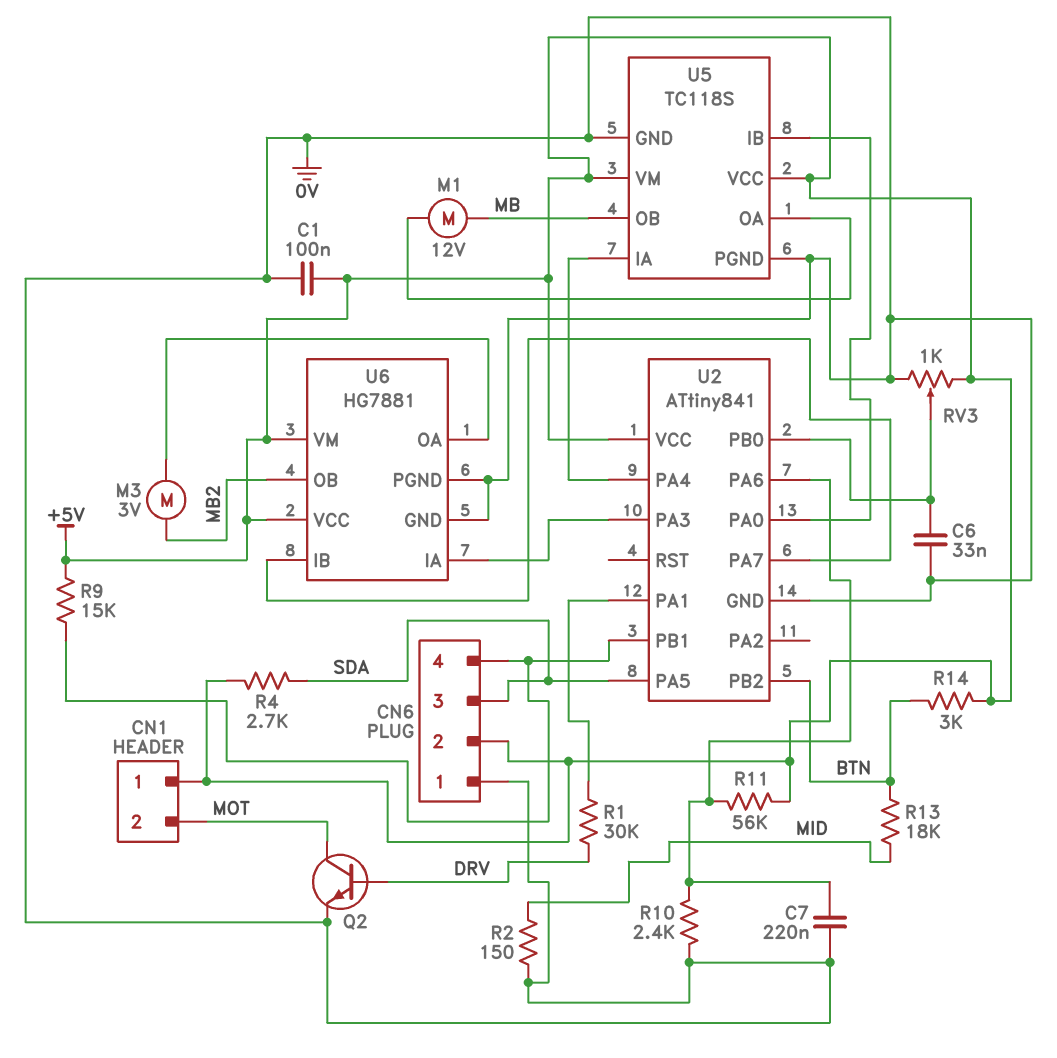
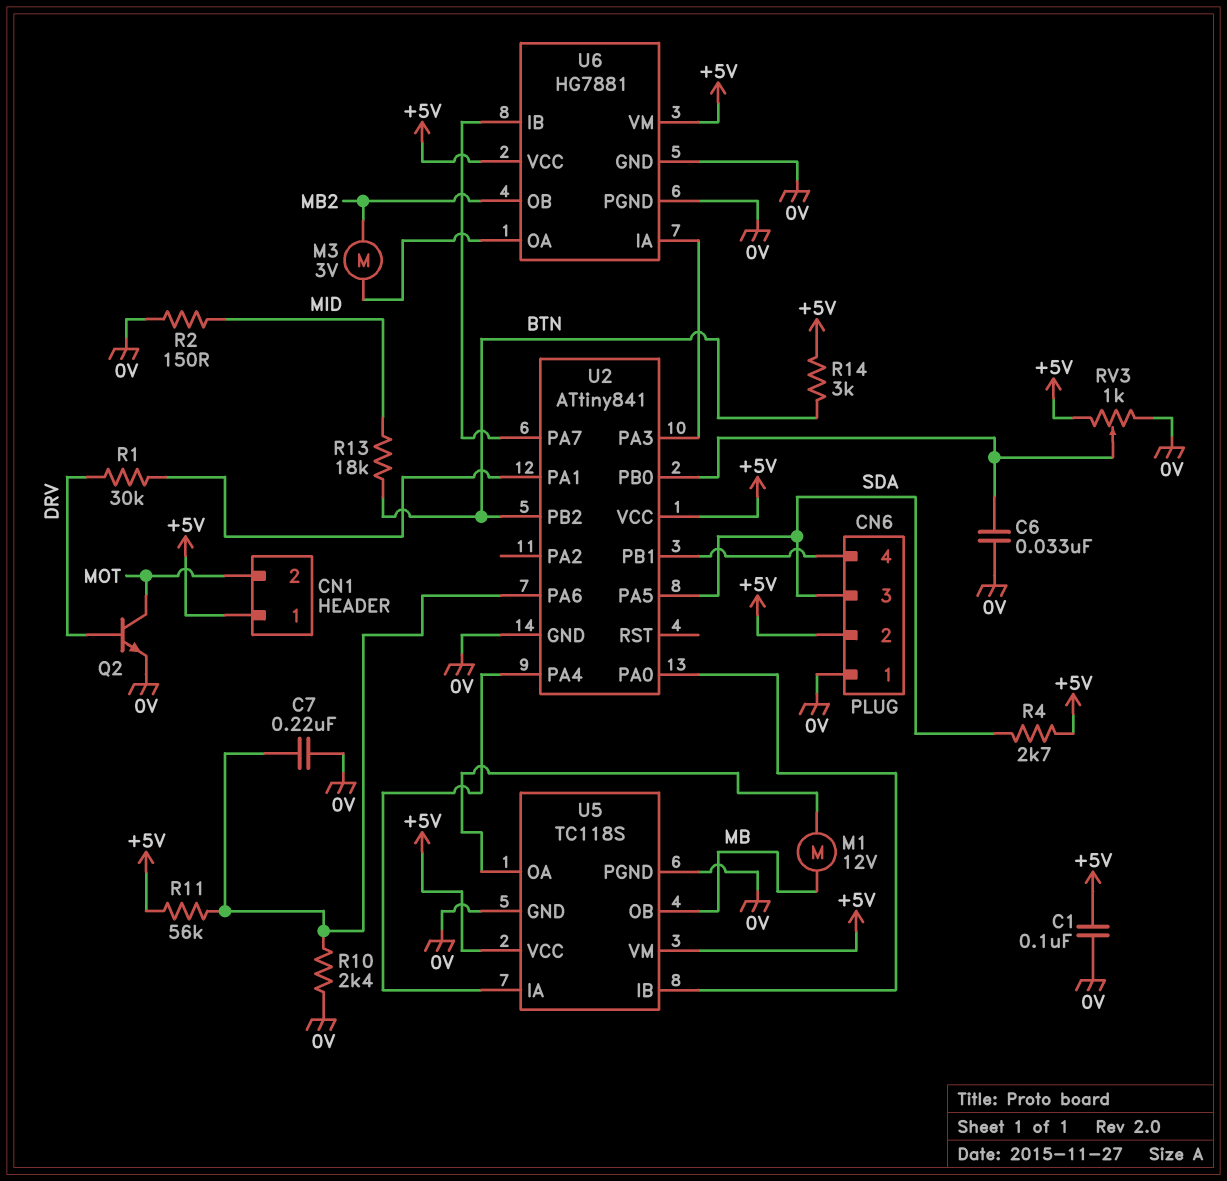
R9: 15k (+5V, CN6/4) -> none

